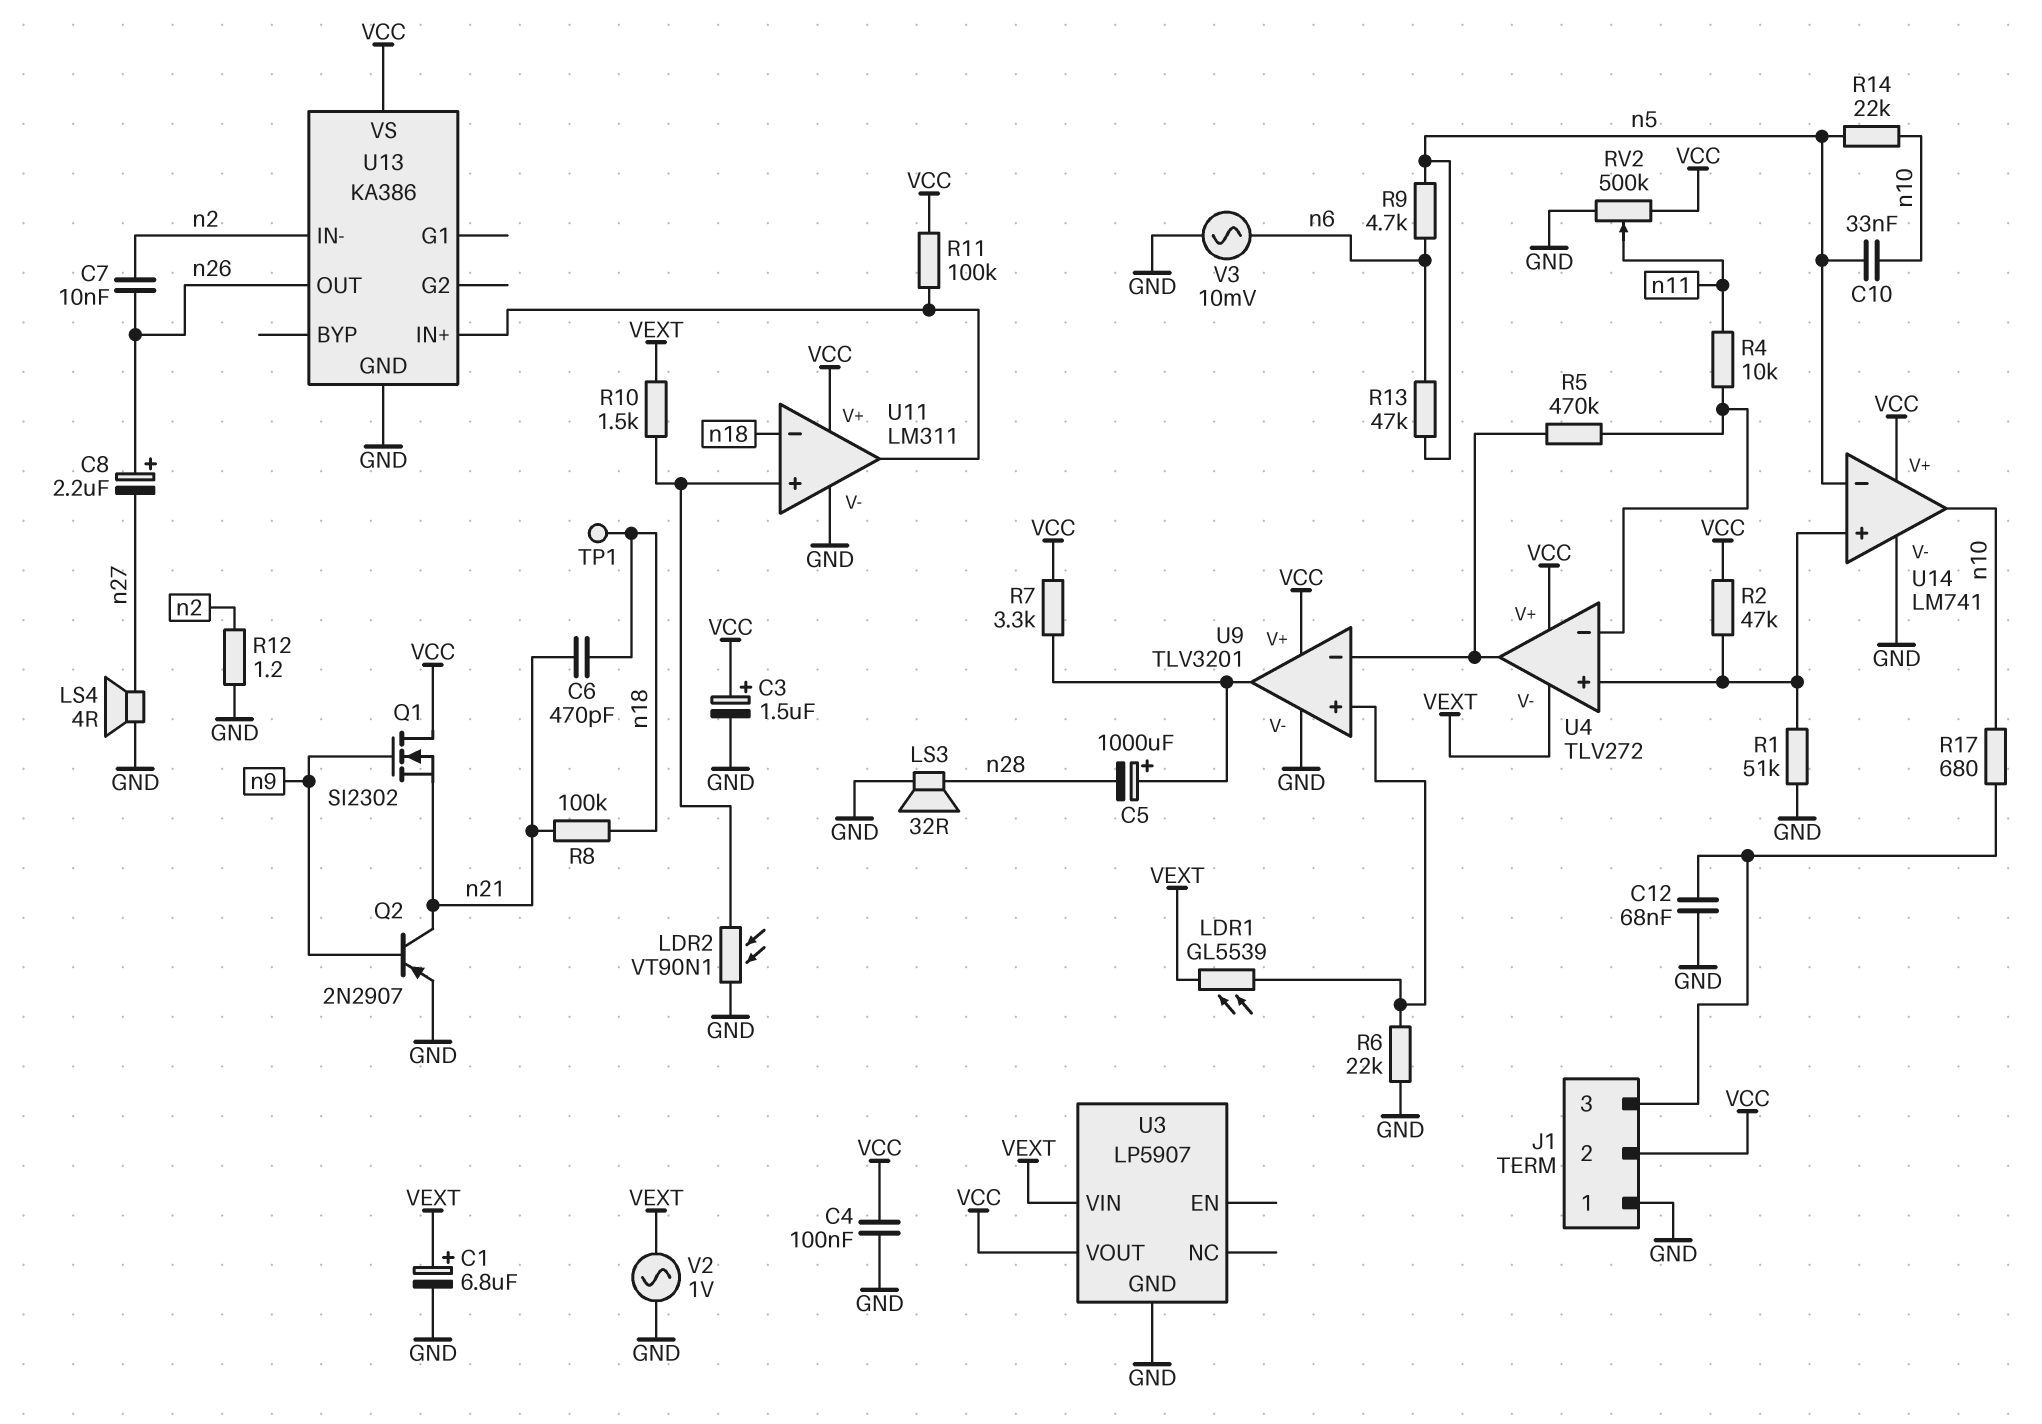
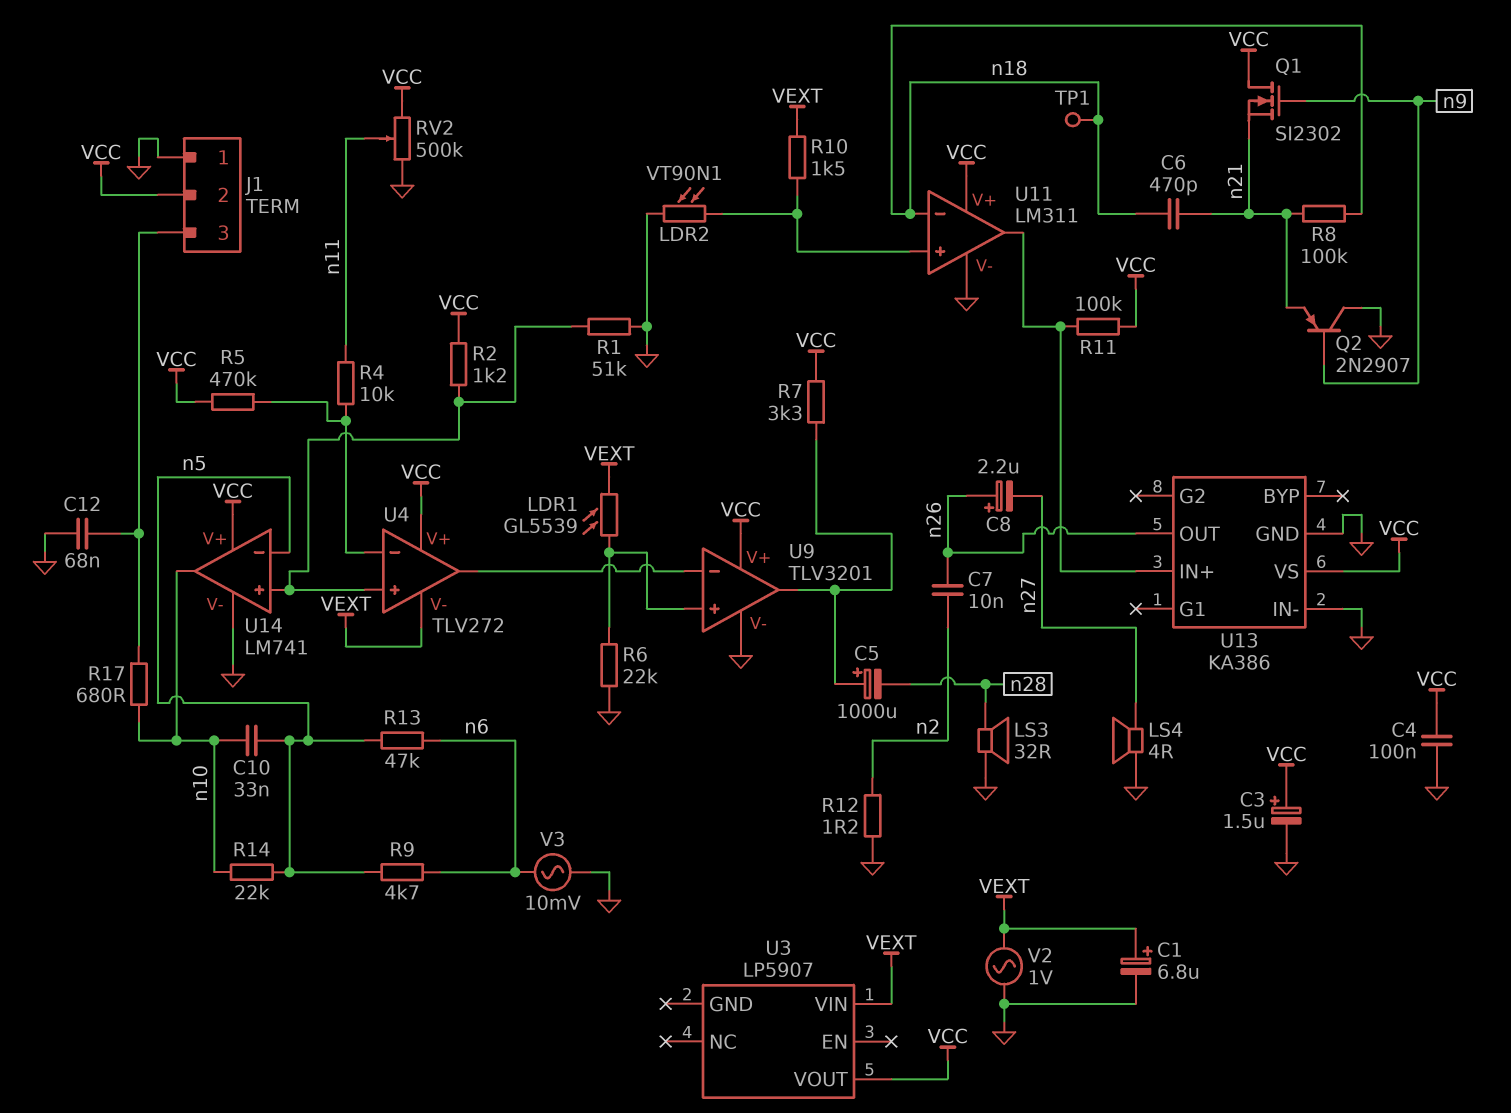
Q2: PNP 2N2907 (B n9, C n21, E GND) -> PNP 2N2907 (B n9, C GND, E n21)
R2: 47k (U4/in+, VCC) -> 1.2k (U4/in+, VCC)
R5: 470k (U4/in-, U4/out) -> 470k (U4/in-, VCC)
U3 pin GND: GND -> none
U13 pin IN-: n2 -> GND

